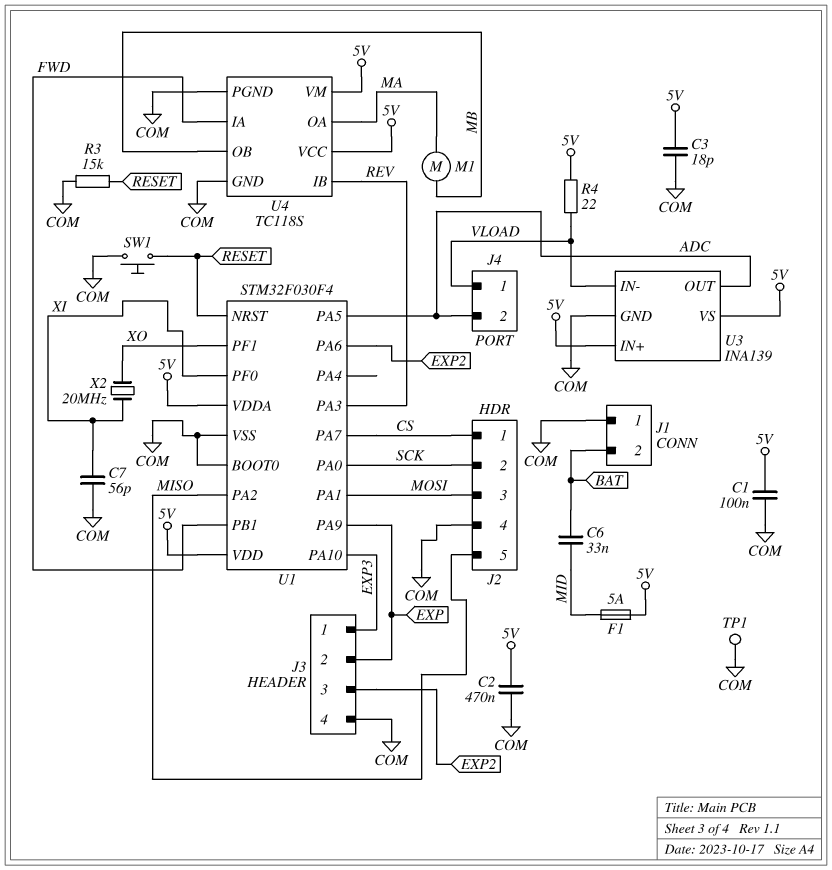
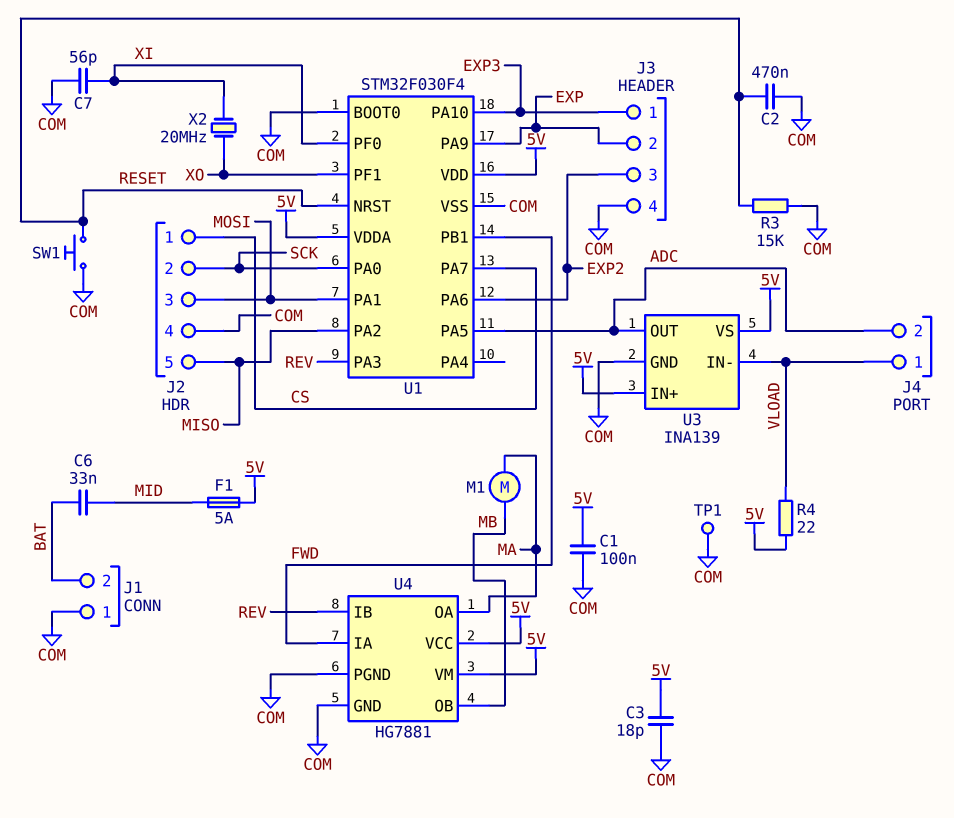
C2: 470nF (5V, COM) -> 470nF (COM, RESET)
U4: TC118S -> HG7881

